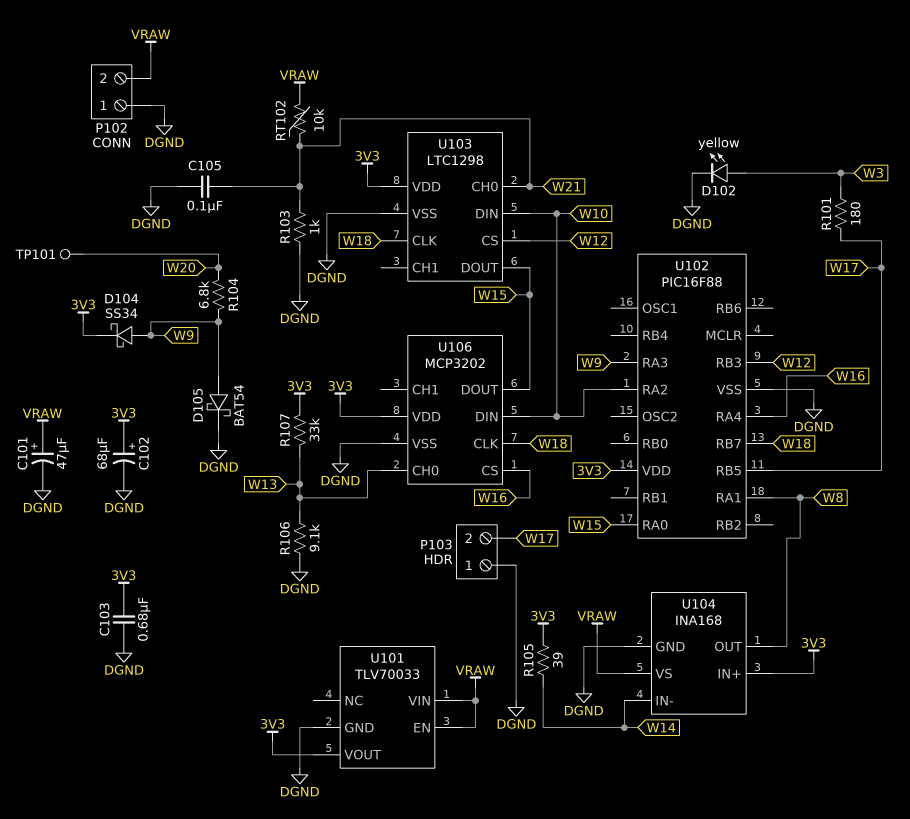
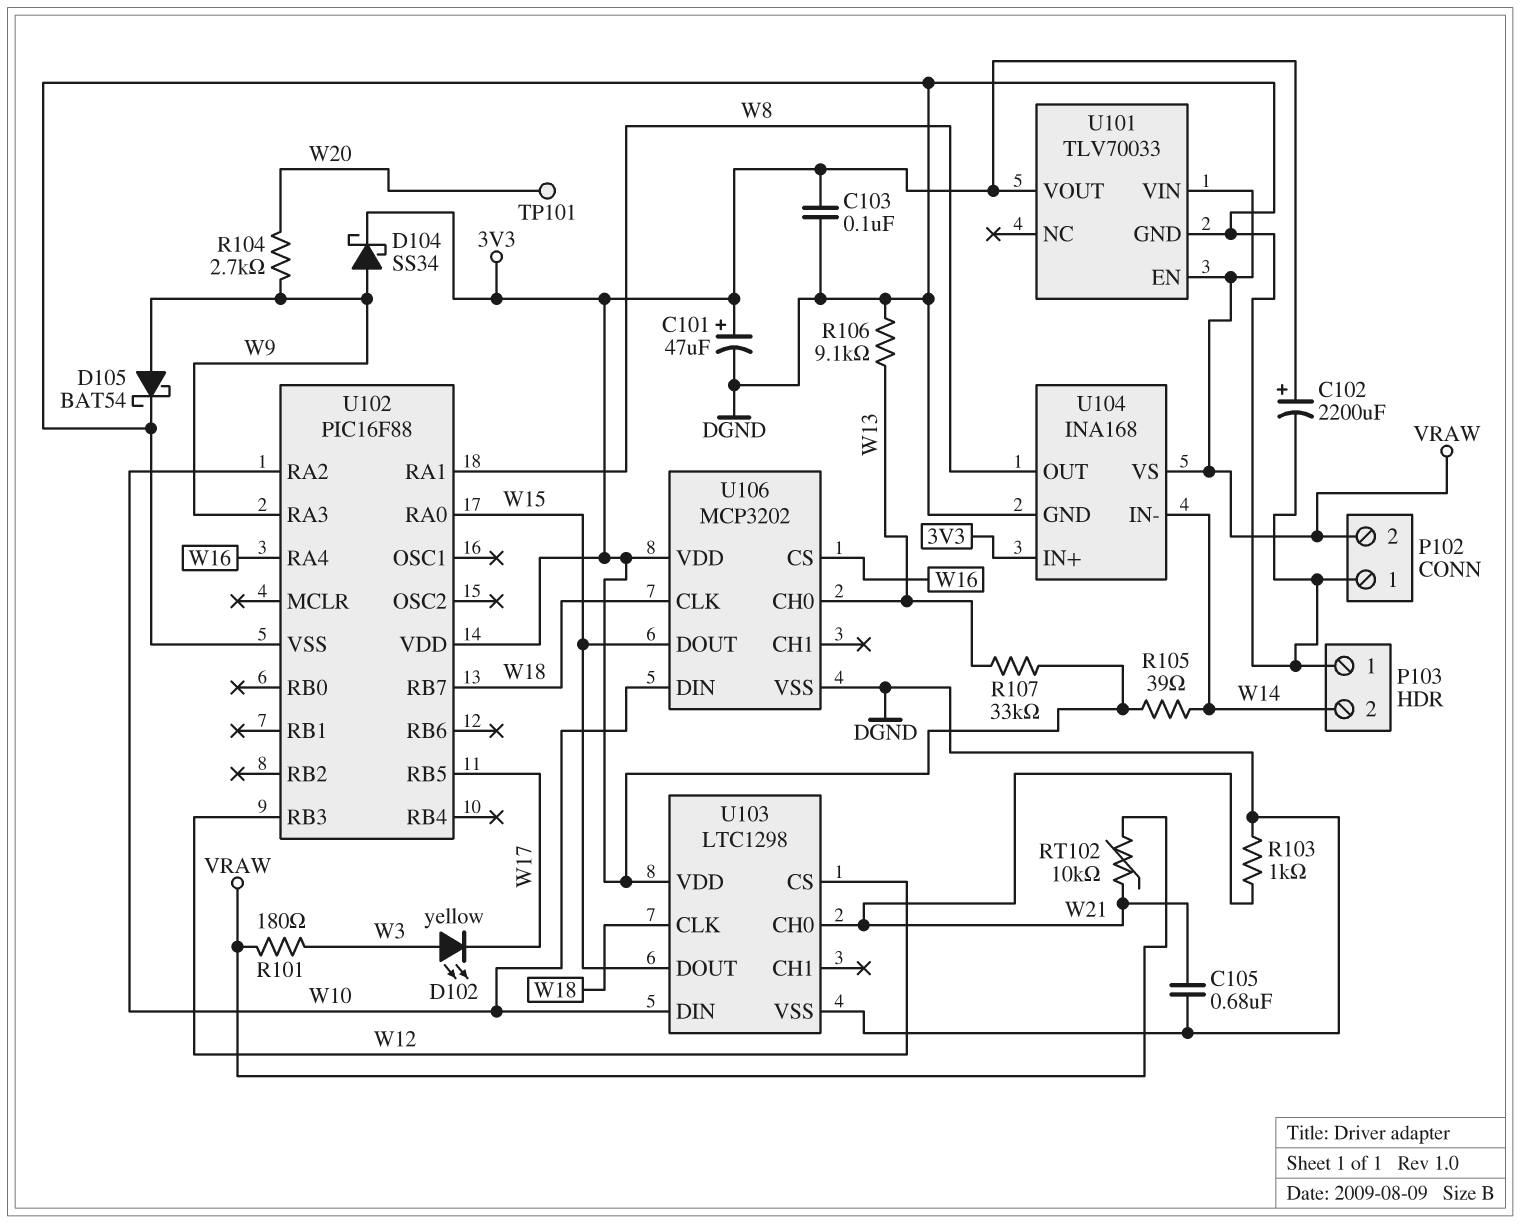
C101: 47uF (plus VRAW, minus DGND) -> 47uF (plus 3V3, minus DGND)
C102: 68uF (plus 3V3, minus DGND) -> 2200uF (plus 3V3, minus DGND)
C103: 680nF (3V3, DGND) -> 100nF (3V3, DGND)
C105: 100nF (DGND, W21) -> 680nF (DGND, W21)
D102: LED yellow (A W3, K DGND) -> LED yellow (A W3, K W17)
P103 pin 2: W17 -> W14
R101: 180 (W3, W17) -> 180 (VRAW, W3)
R104: 6.8k (W9, W20) -> 2.7k (W9, W20)

